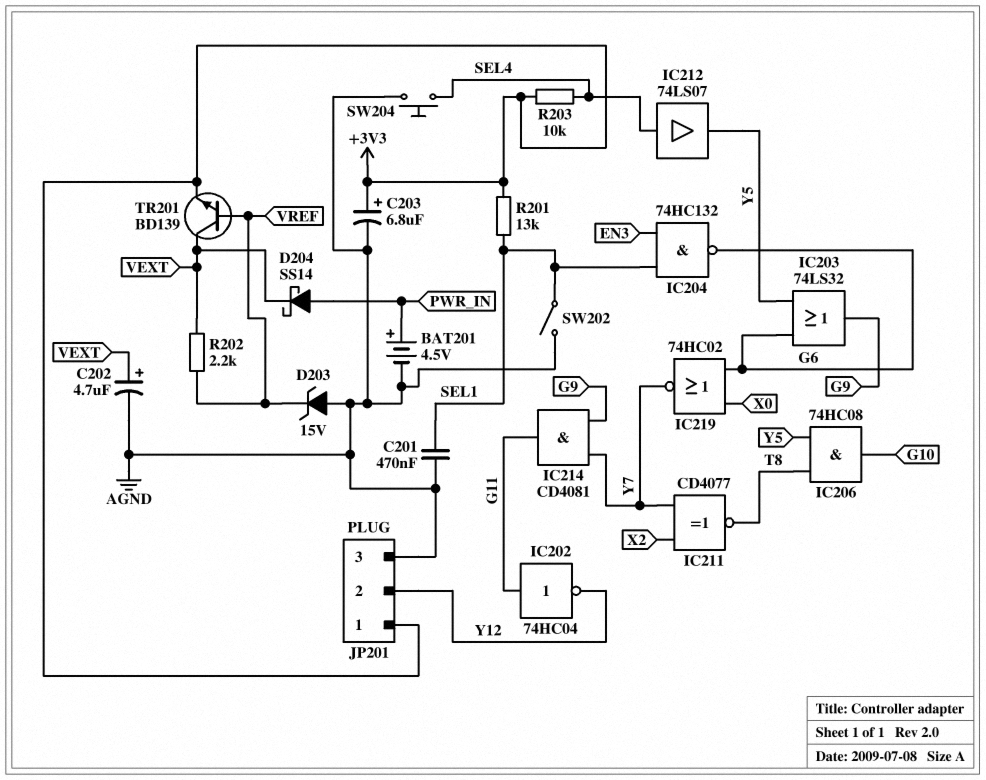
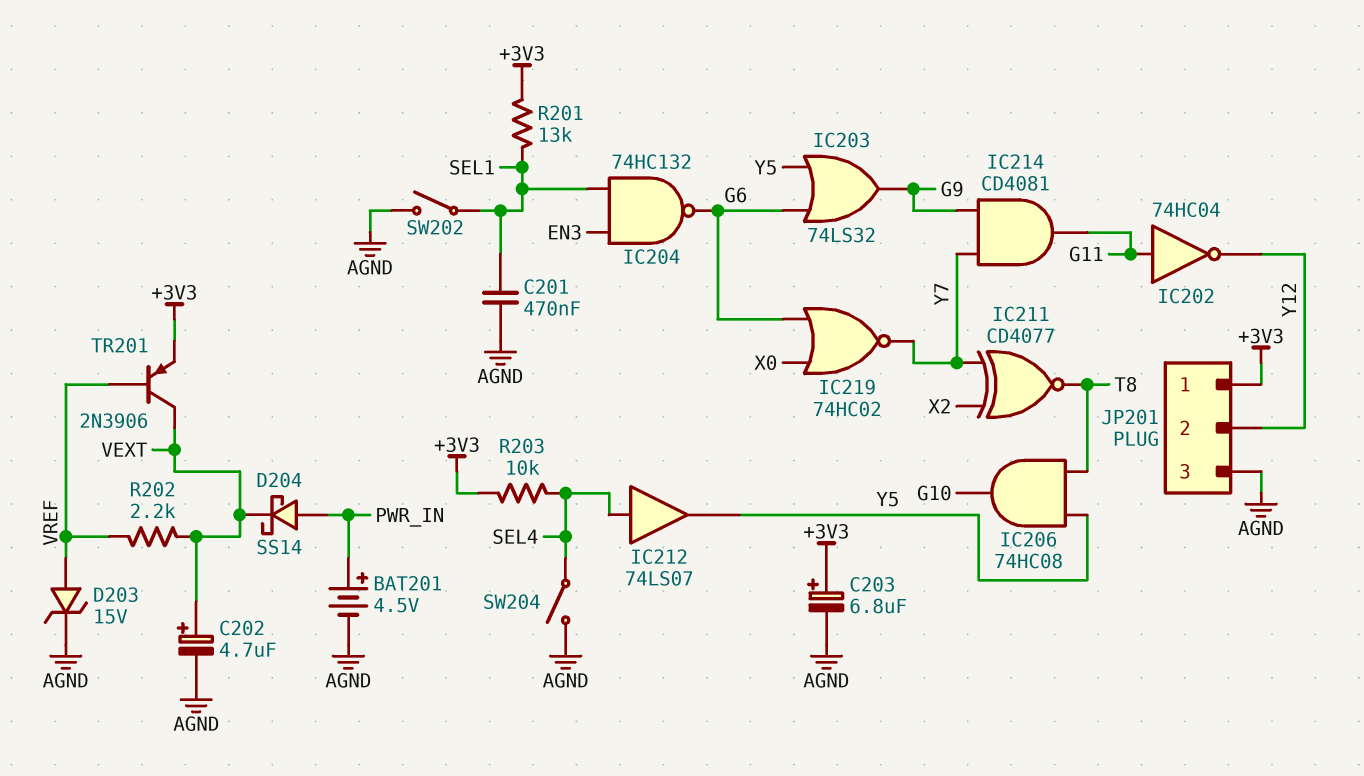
D203: zener 15V (A AGND, K VREF) -> zener 15V (A VREF, K AGND)
SW204: button (AGND, SEL4) -> switch (AGND, SEL4)
TR201: NPN BD139 (B VREF, C VEXT, E +3V3) -> PNP 2N3906 (B VREF, C VEXT, E +3V3)

